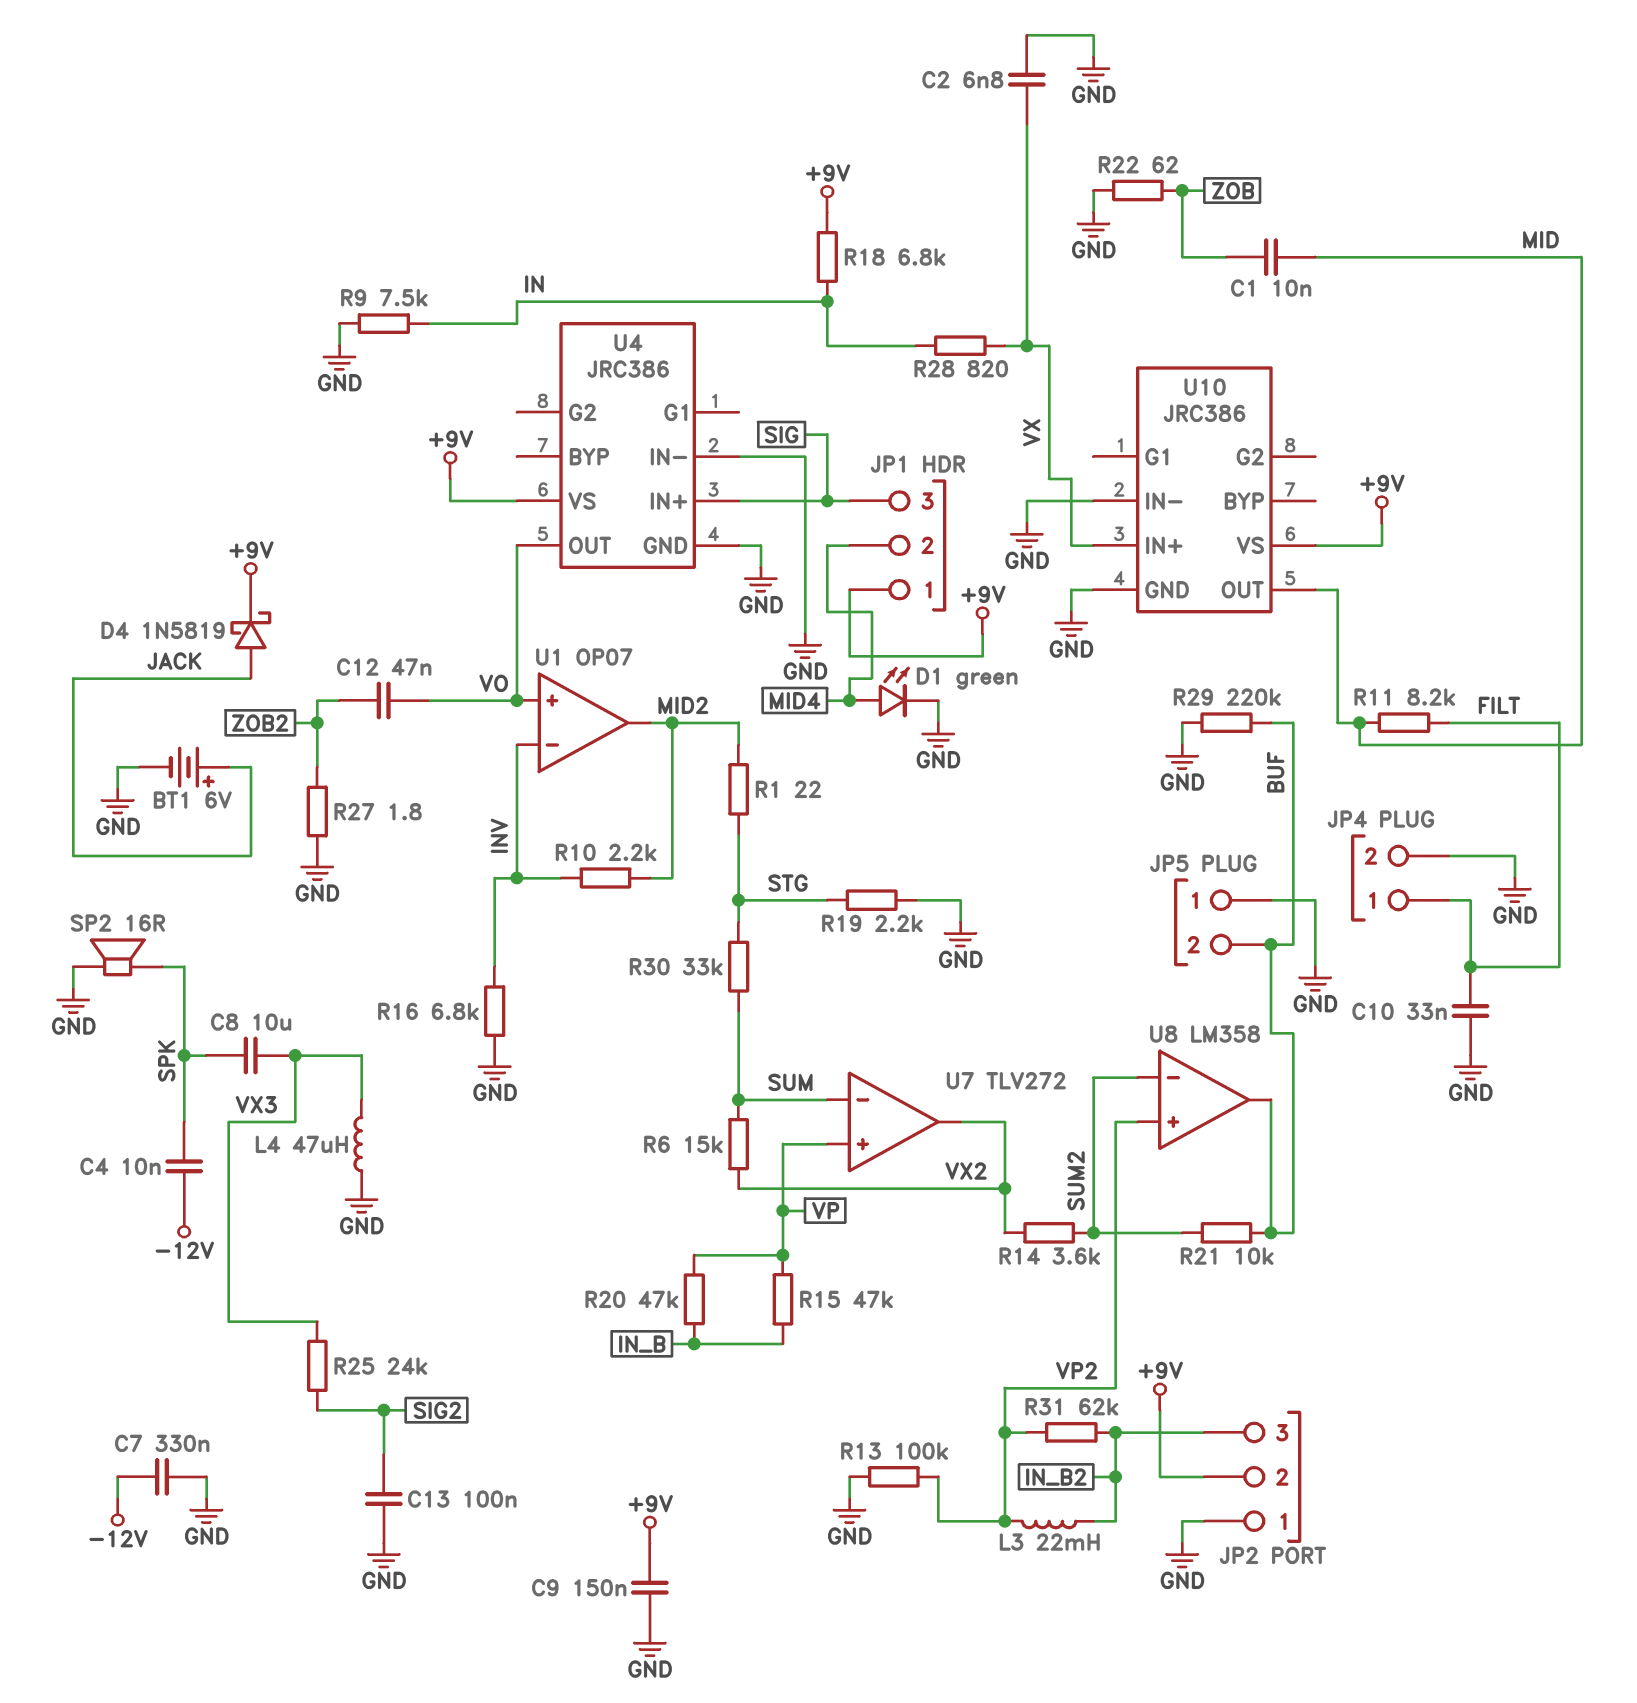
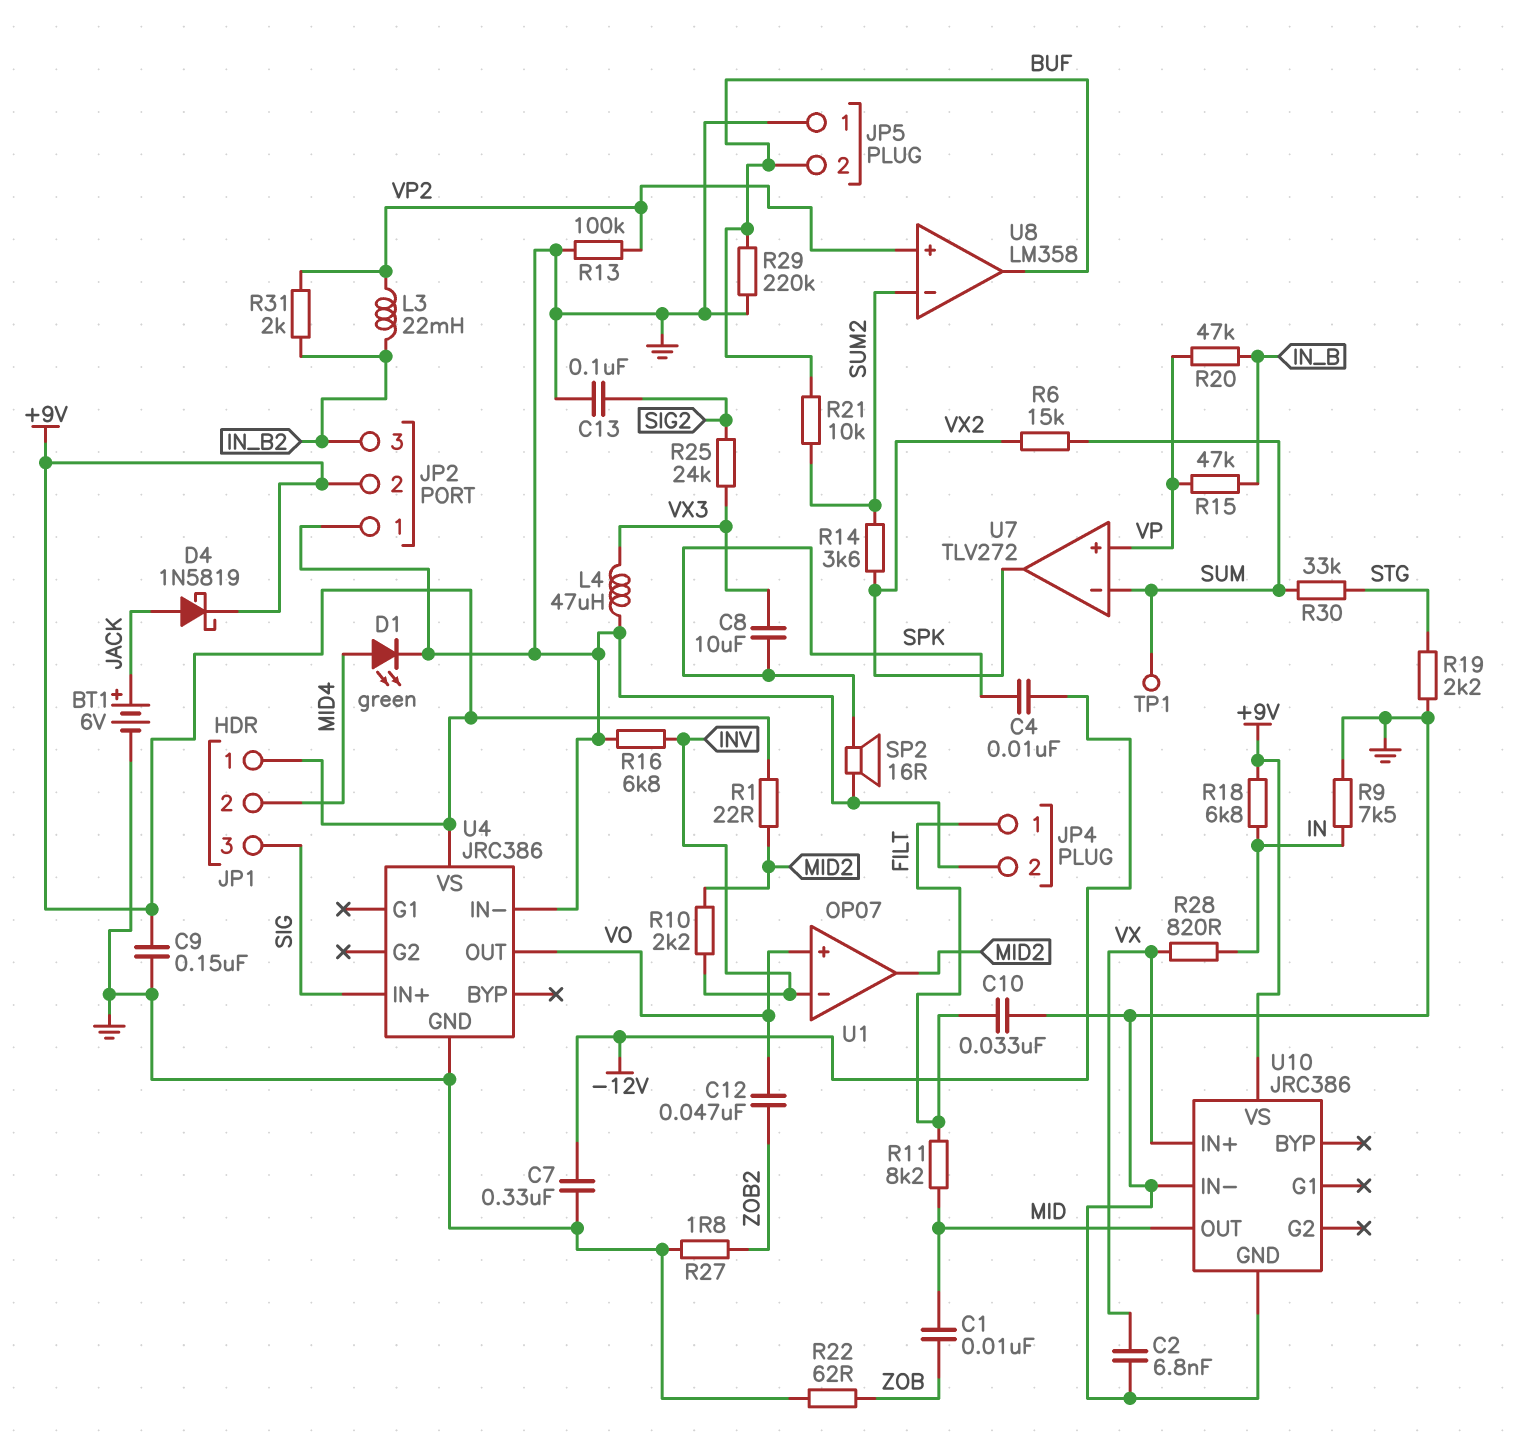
R1: 22 (MID2, STG) -> 22 (+9V, MID2)
R31: 62k (IN_B2, VP2) -> 2k (IN_B2, VP2)
TP1: none -> test point (SUM)

